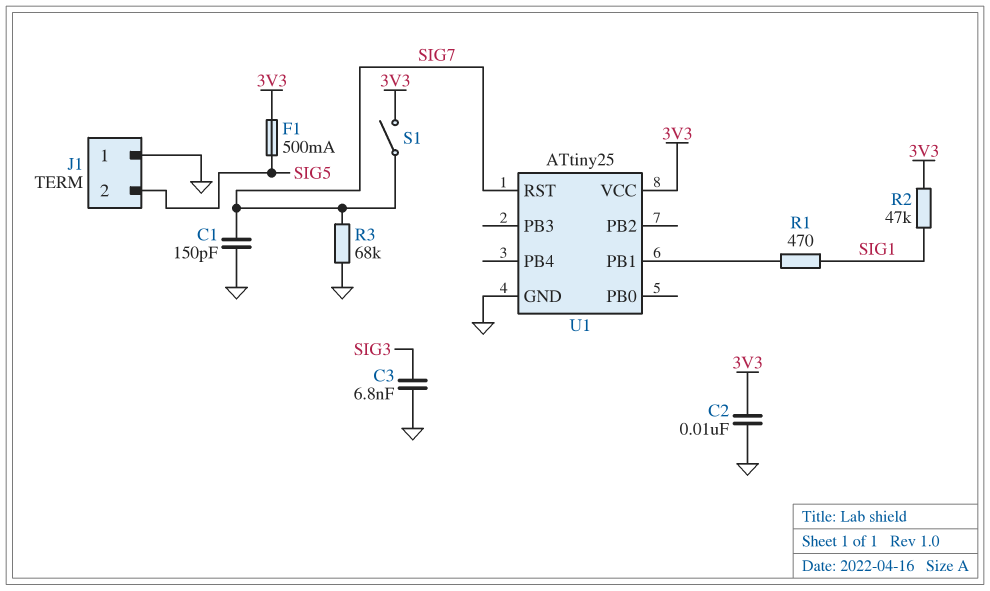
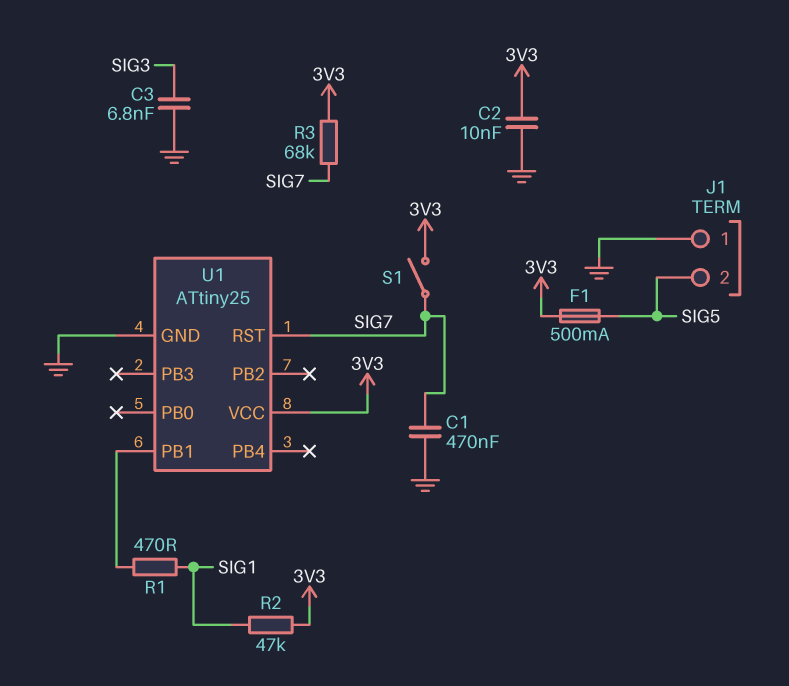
C1: 150pF (GND, SIG7) -> 470nF (GND, SIG7)
R3: 68k (GND, SIG7) -> 68k (3V3, SIG7)

